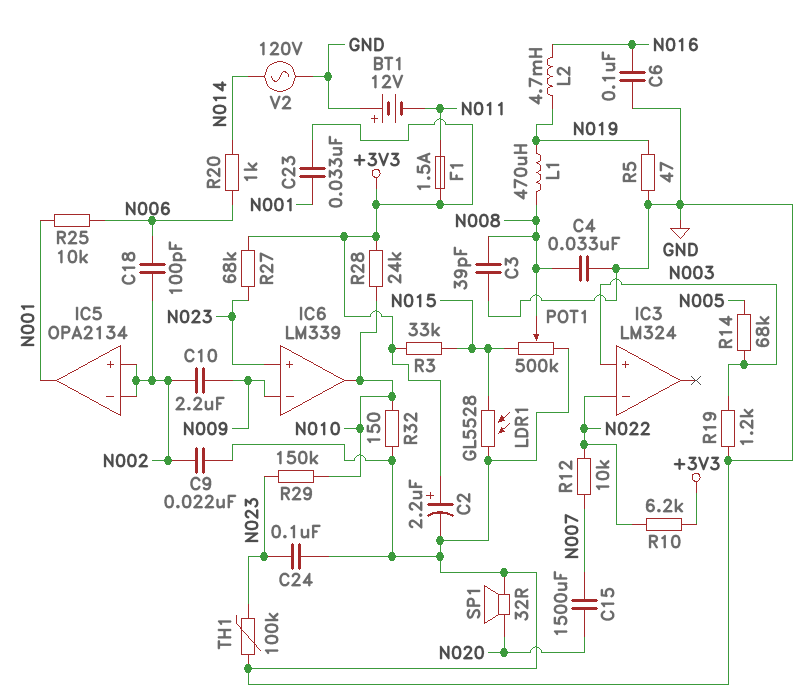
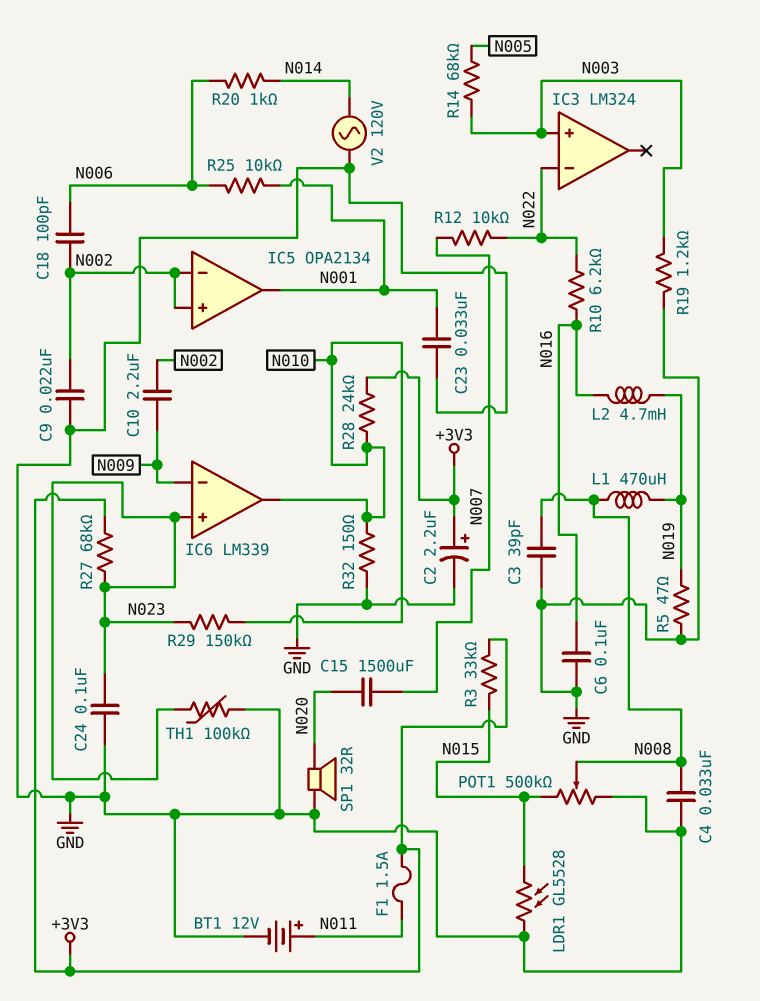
BT1: 12V (plus GND, minus N011) -> 12V (plus N011, minus GND)
C23: 33nF (+3V3, N001) -> 33nF (GND, N001)
R10: 6.2k (+3V3, N022) -> 6.2k (N016, N022)

